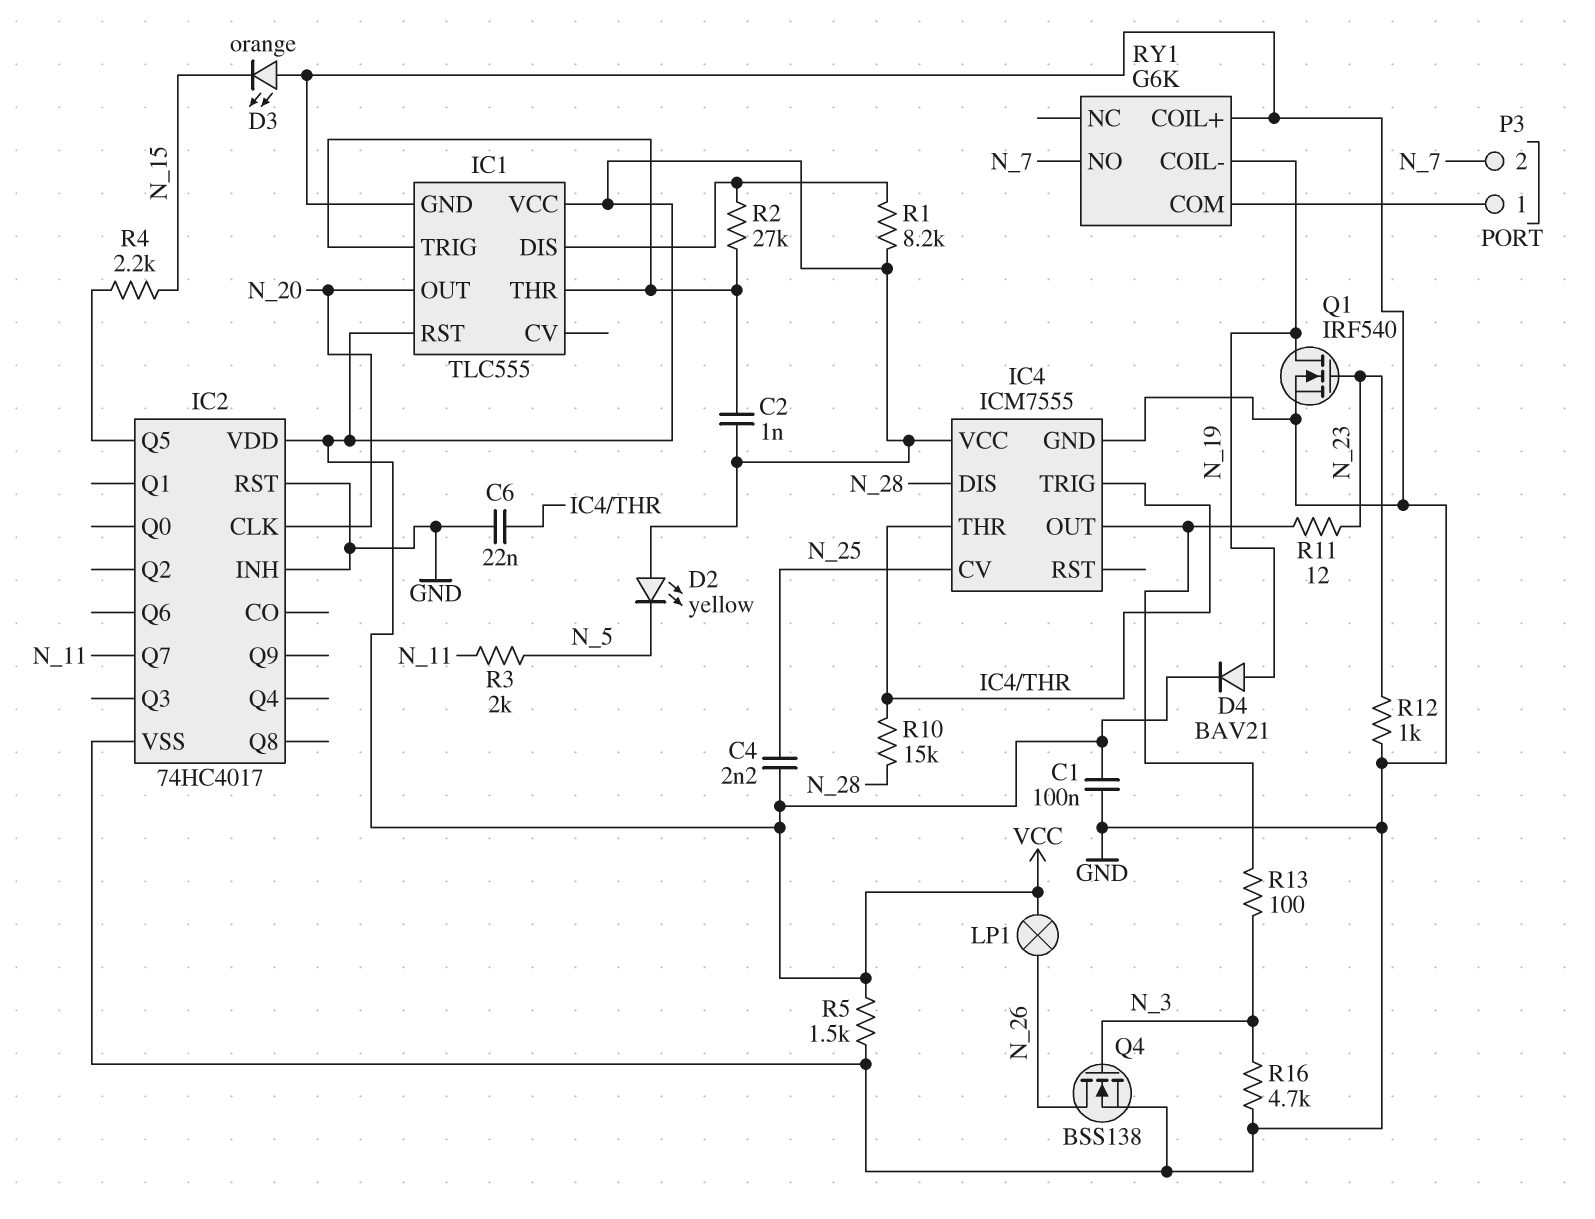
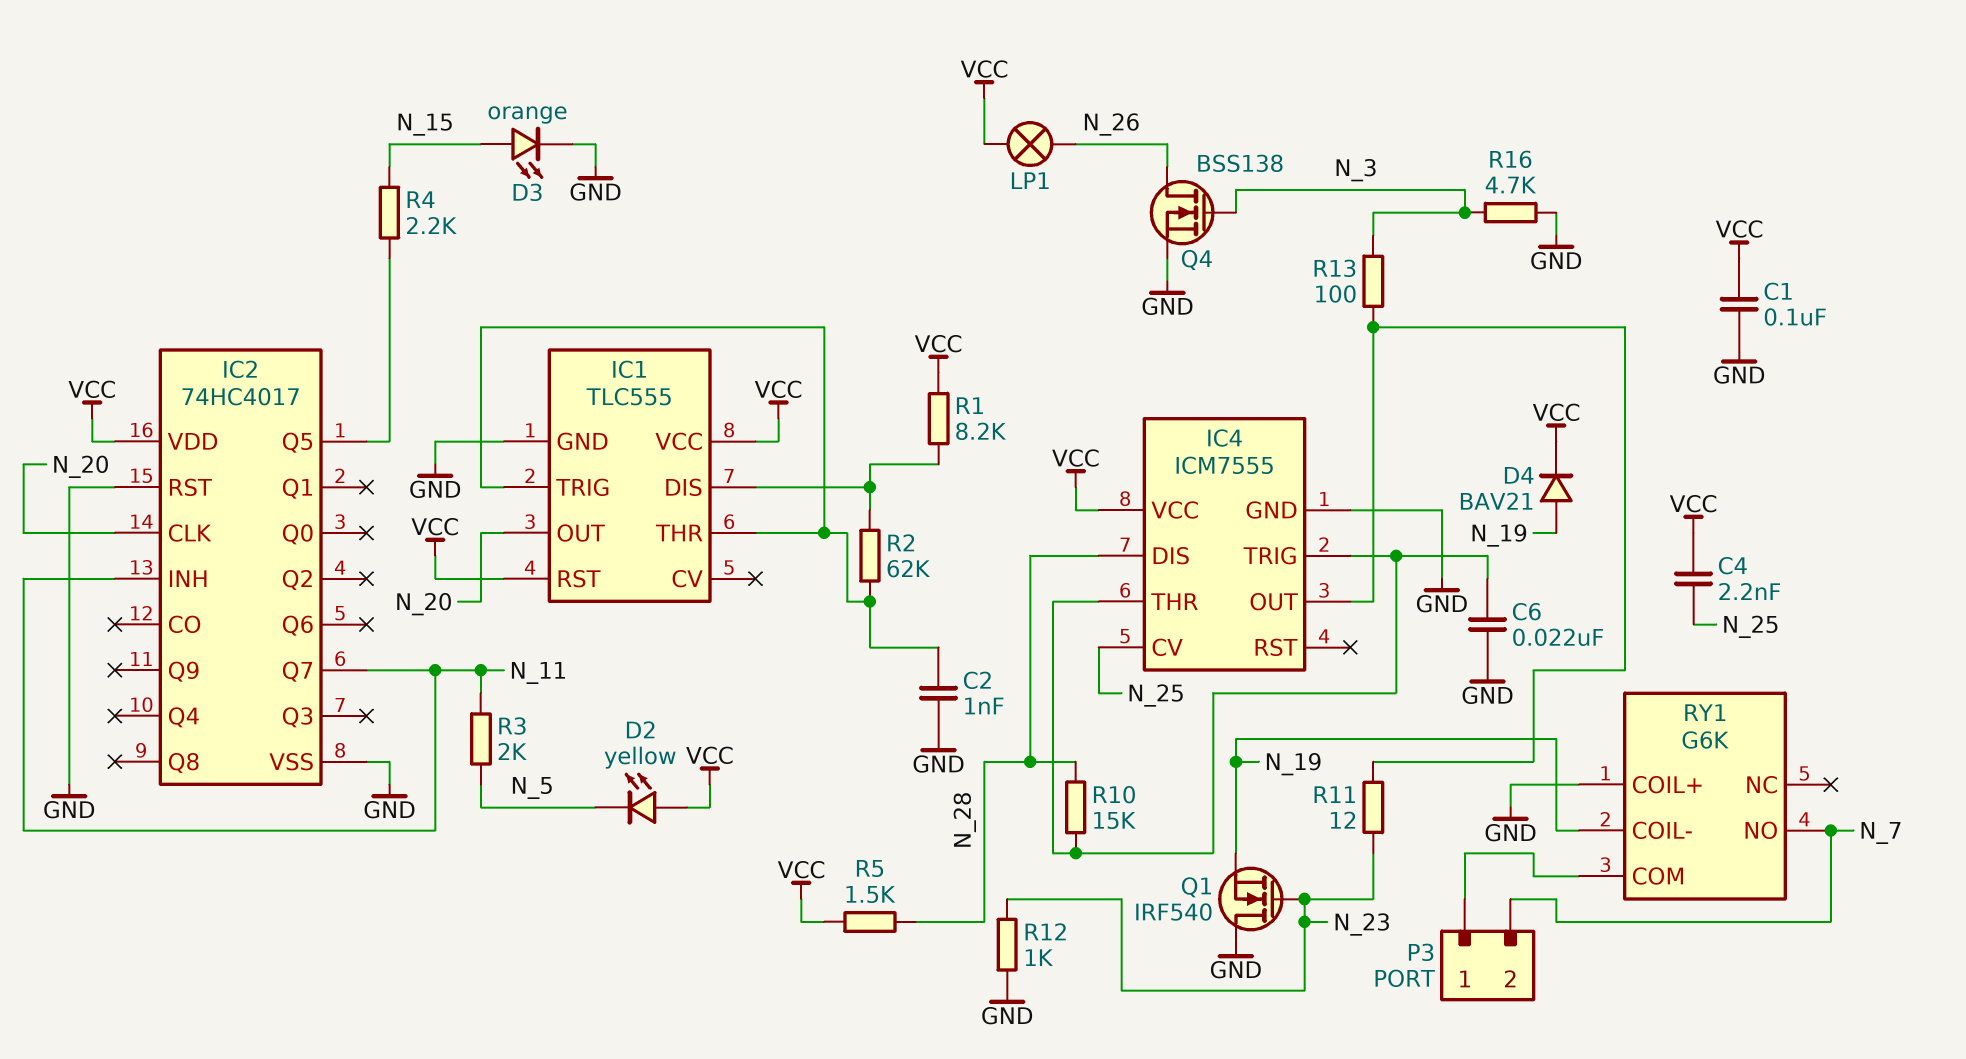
C2: 1nF (IC1/THR, VCC) -> 1nF (GND, IC1/THR)
D3: LED orange (A GND, K N_15) -> LED orange (A N_15, K GND)
IC2 pin INH: GND -> N_11
Q1: NMOS IRF540 (G N_23, D N_19, S GND) -> NMOS IRF540 (G N_23, D GND, S N_19)
R2: 27k (IC1/DIS, IC1/THR) -> 62k (IC1/DIS, IC1/THR)
R5: 1.5k (GND, VCC) -> 1.5k (N_28, VCC)

